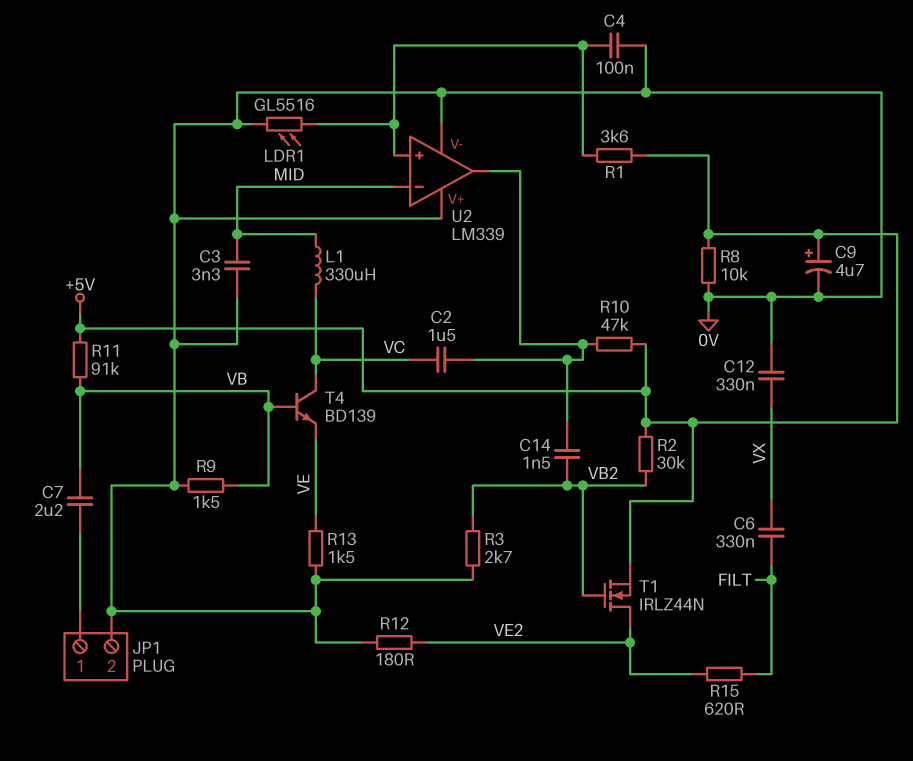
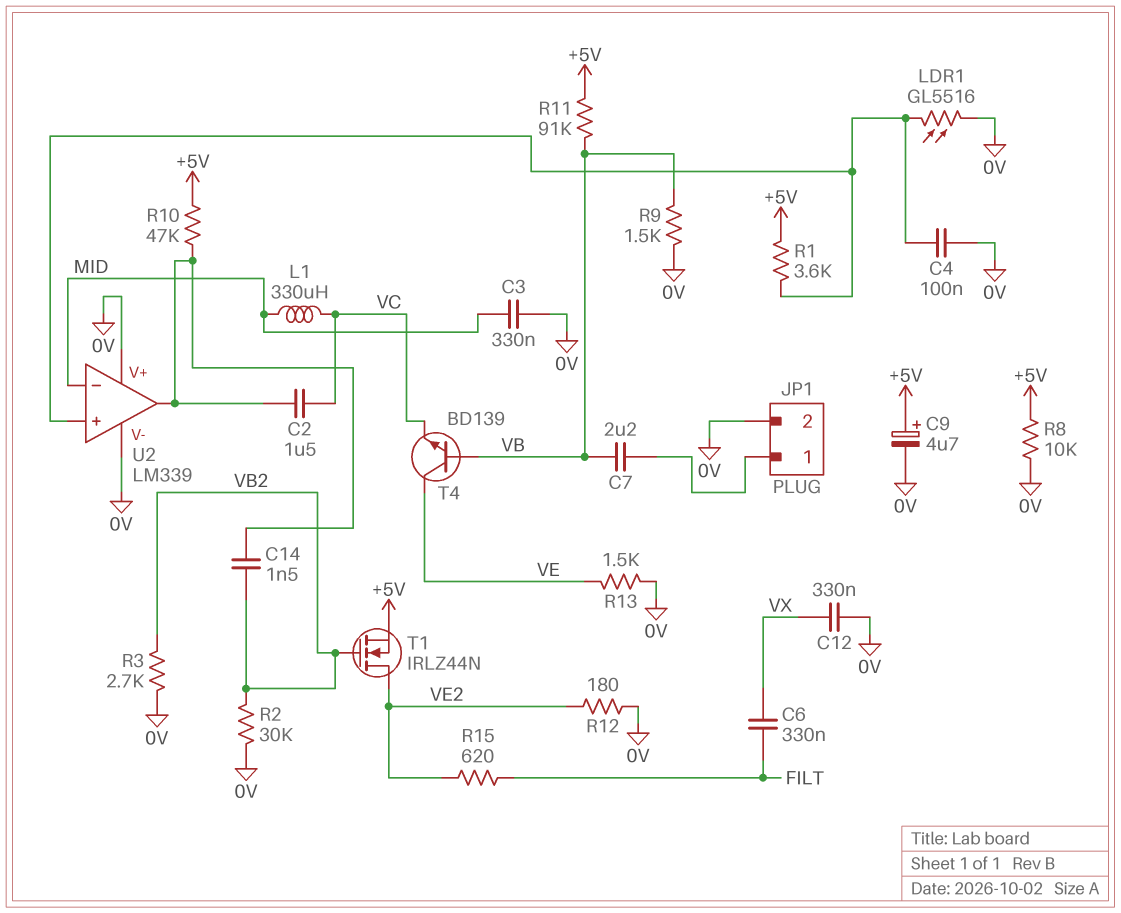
C3: 3.3nF (0V, MID) -> 330nF (0V, MID)
R2: 30k (+5V, VB2) -> 30k (0V, VB2)
T4: NPN BD139 (B VB, C VC, E VE) -> NPN BD139 (B VB, C VE, E VC)

